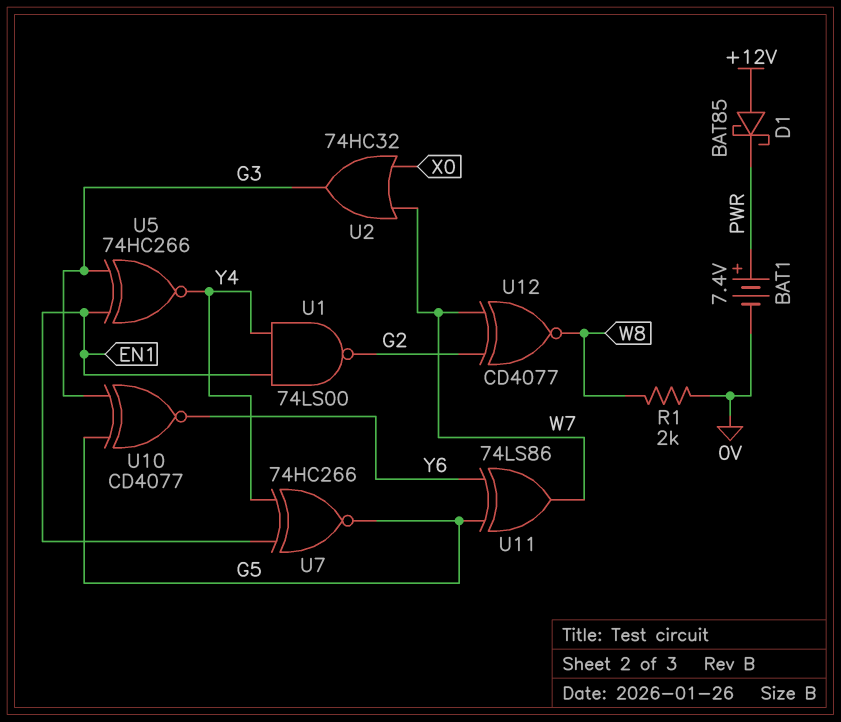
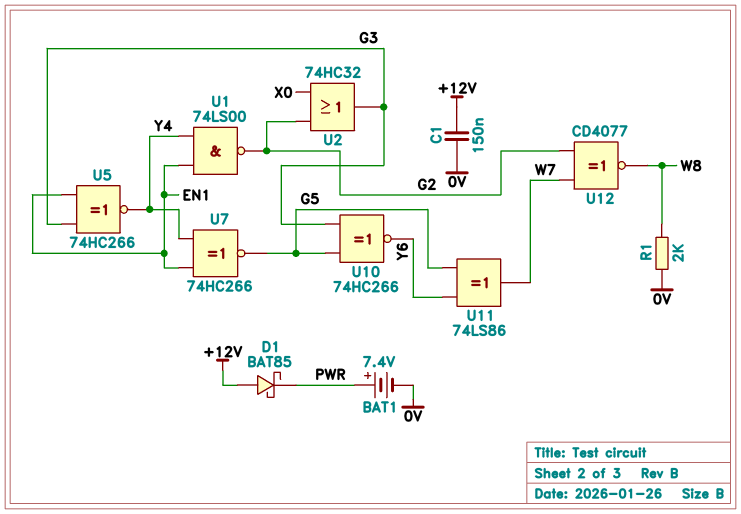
C1: none -> 150nF (+12V, 0V)
U2: OR 74HC32 (in W7, in X0, out G3) -> OR 74HC32 (in G2, in X0, out G3)
U10: XNOR CD4077 (in G3, in G5, out Y6) -> XNOR 74HC266 (in G3, in G5, out Y6)

